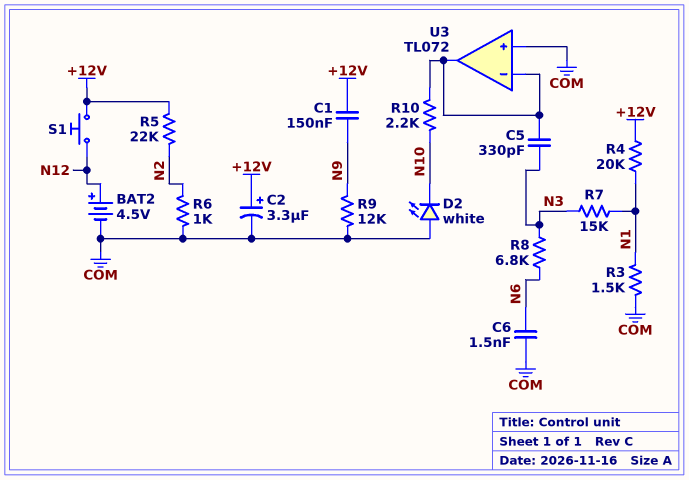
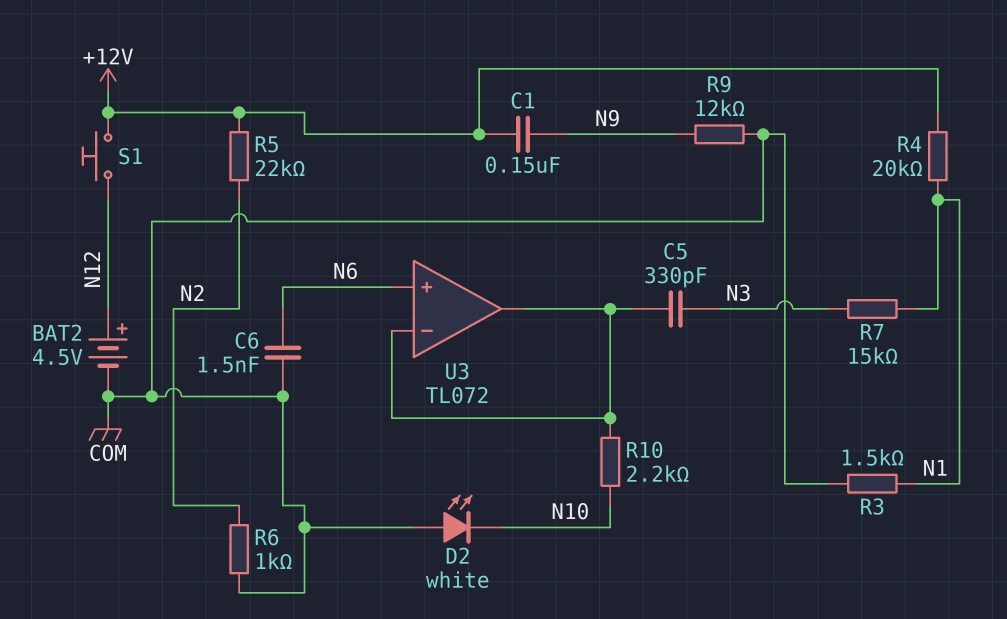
C2: 3.3uF (plus +12V, minus COM) -> none
R8: 6.8k (N3, N6) -> none
U3 pin in+: COM -> N6

